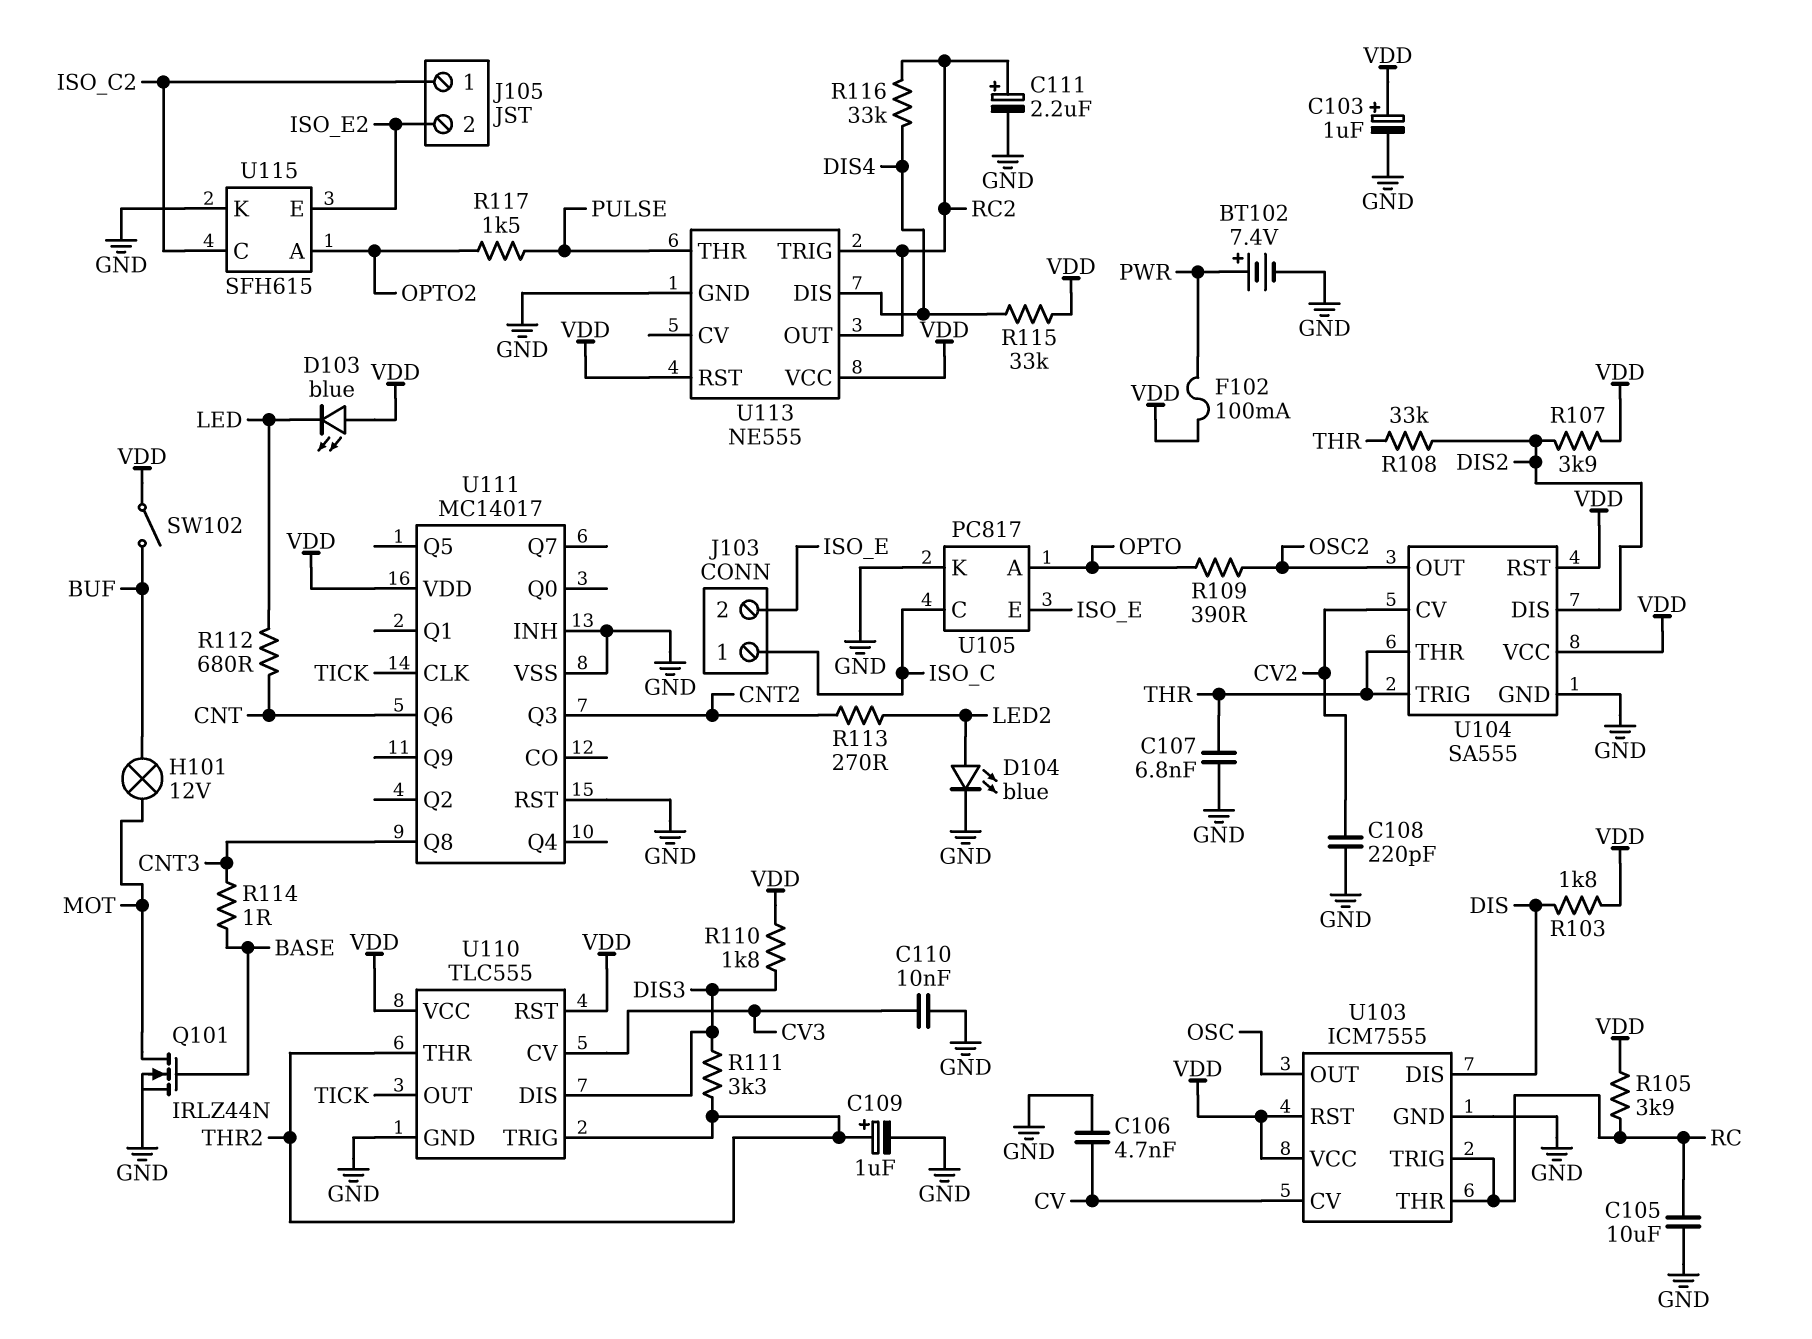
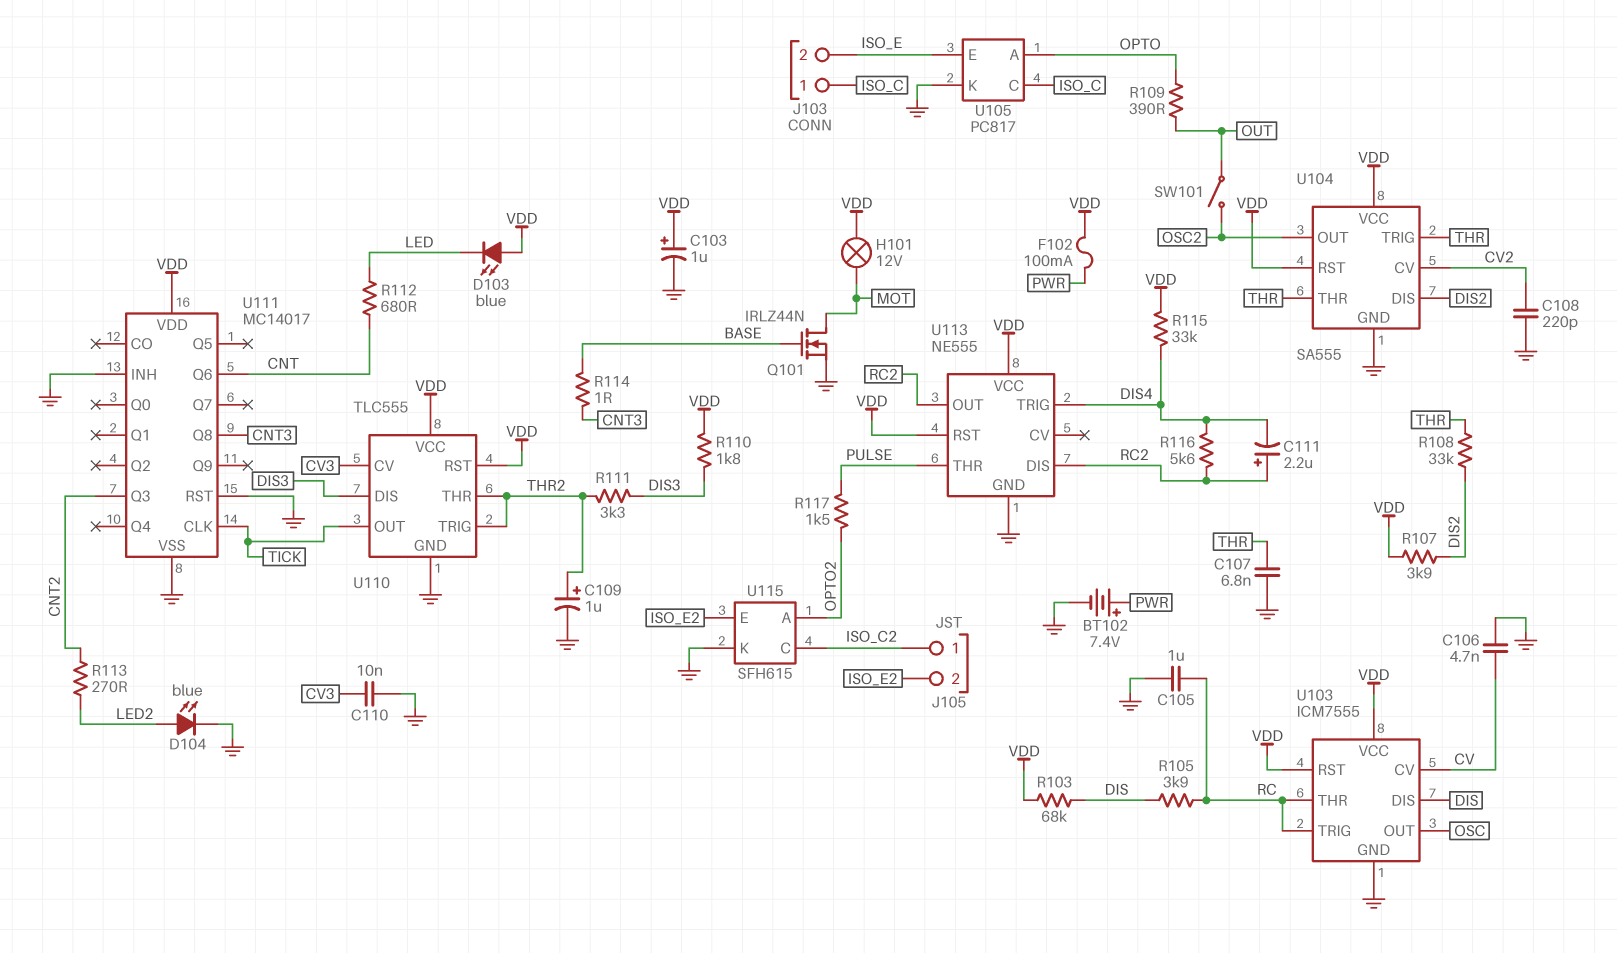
C105: 10uF (GND, RC) -> 1uF (GND, RC)
C111: 2.2uF (plus RC2, minus GND) -> 2.2uF (plus RC2, minus DIS4)
H101: lamp 12V (BUF, MOT) -> lamp 12V (MOT, VDD)
R103: 1.8k (DIS, VDD) -> 68k (DIS, VDD)
R105: 3.9k (RC, VDD) -> 3.9k (DIS, RC)
R109: 390 (OPTO, OSC2) -> 390 (OPTO, OUT)
R116: 33k (DIS4, RC2) -> 5.6k (DIS4, RC2)
SW101: none -> switch (OSC2, OUT)
SW102: switch (BUF, VDD) -> none
U113 pin DIS: DIS4 -> RC2
U113 pin TRIG: RC2 -> DIS4

